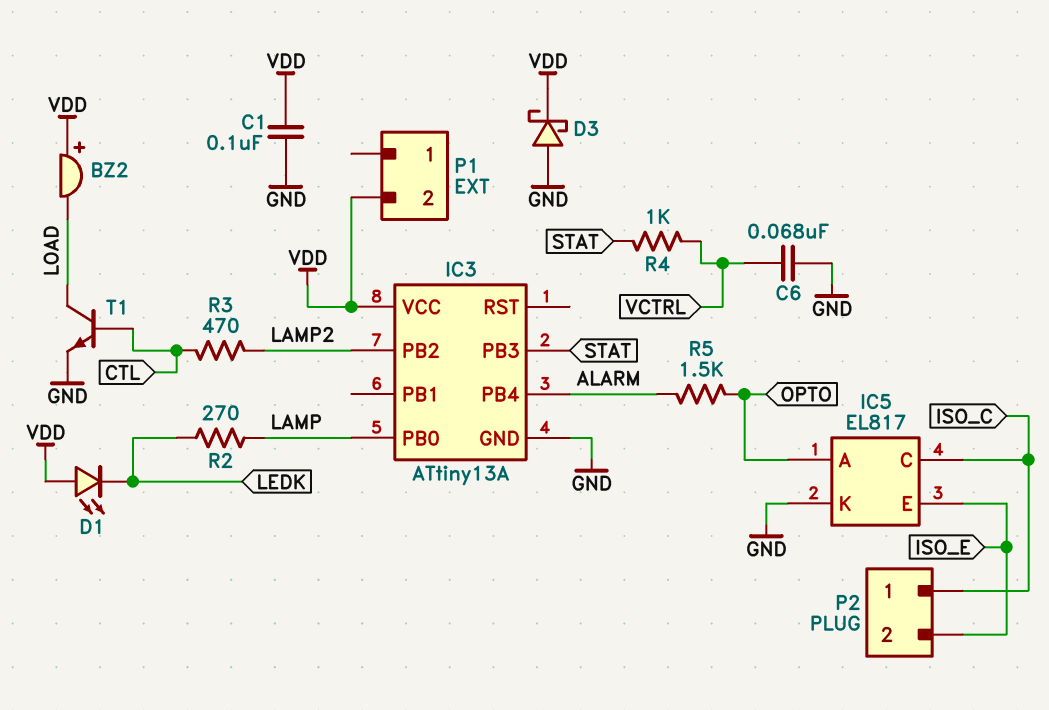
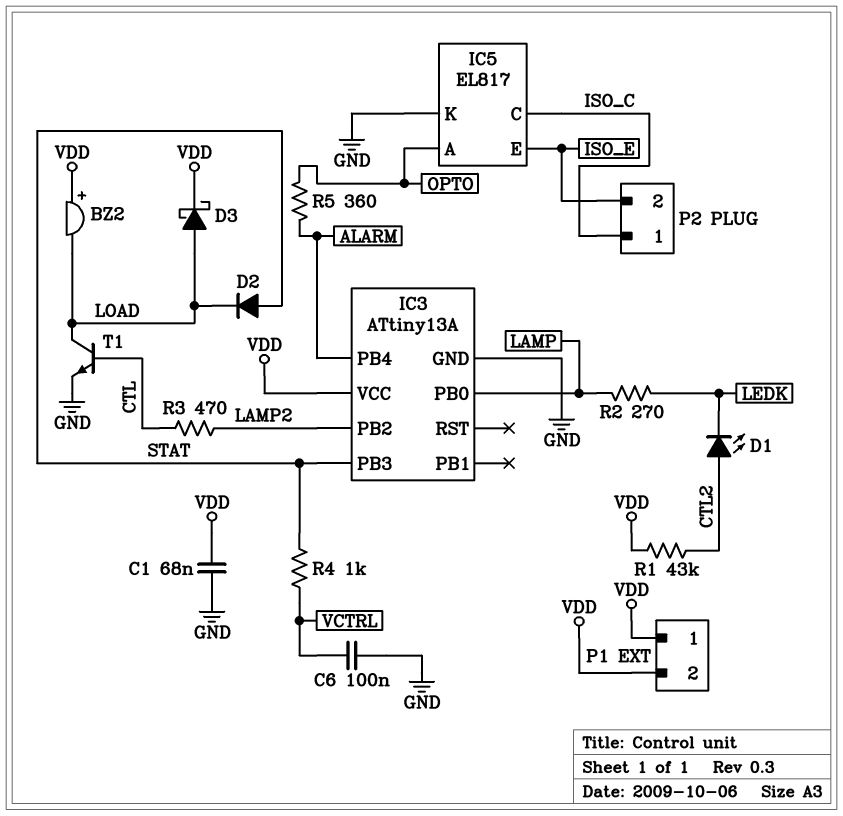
C1: 100nF (GND, VDD) -> 68nF (GND, VDD)
C6: 68nF (GND, VCTRL) -> 100nF (GND, VCTRL)
D1: LED (A VDD, K LEDK) -> LED (A CTL2, K LEDK)
D2: none -> diode (A STAT, K LOAD)
D3: schottky (A GND, K VDD) -> schottky (A LOAD, K VDD)
P1 pin 1: none -> VDD
R1: none -> 43k (CTL2, VDD)
R5: 1.5k (ALARM, OPTO) -> 360 (ALARM, OPTO)

